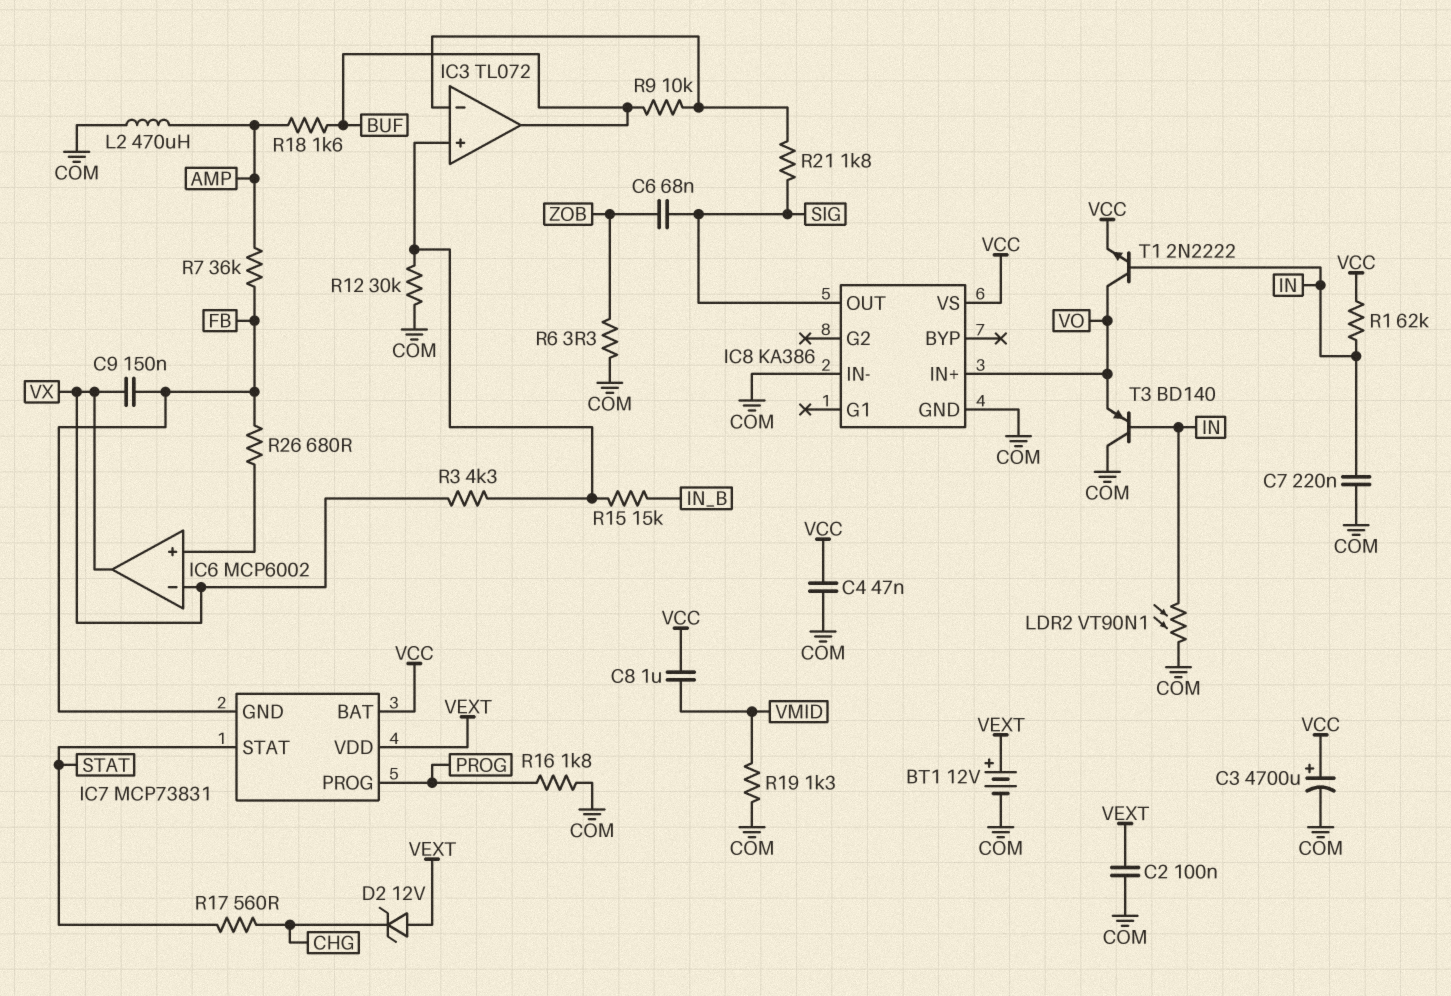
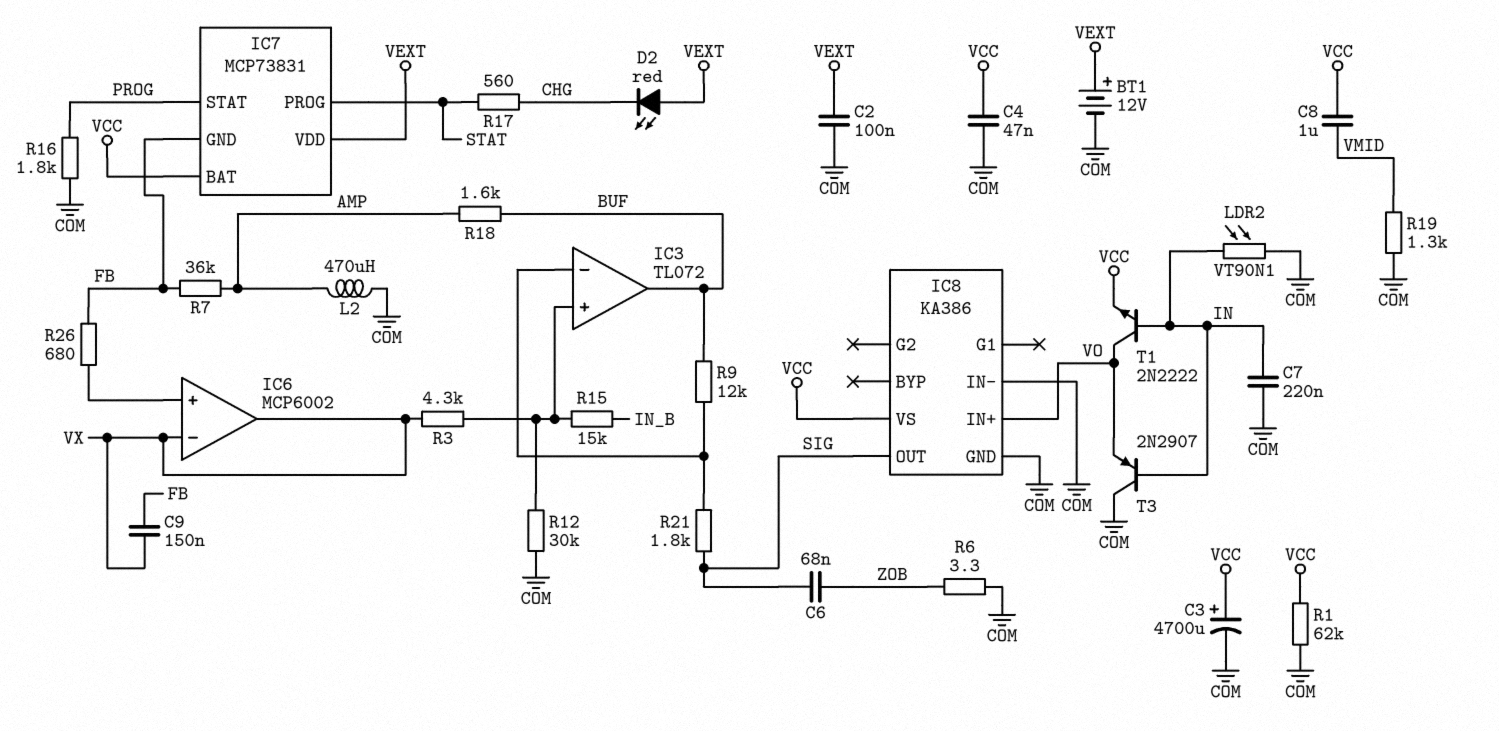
D2: zener 12V (A VEXT, K CHG) -> LED red (A VEXT, K CHG)
IC7 pin PROG: PROG -> STAT
IC7 pin STAT: STAT -> PROG
R1: 62k (IN, VCC) -> 62k (COM, VCC)
R9: 10k (BUF, IC3/in-) -> 12k (BUF, IC3/in-)
T3: PNP BD140 (B IN, C COM, E VO) -> PNP 2N2907 (B IN, C COM, E VO)

